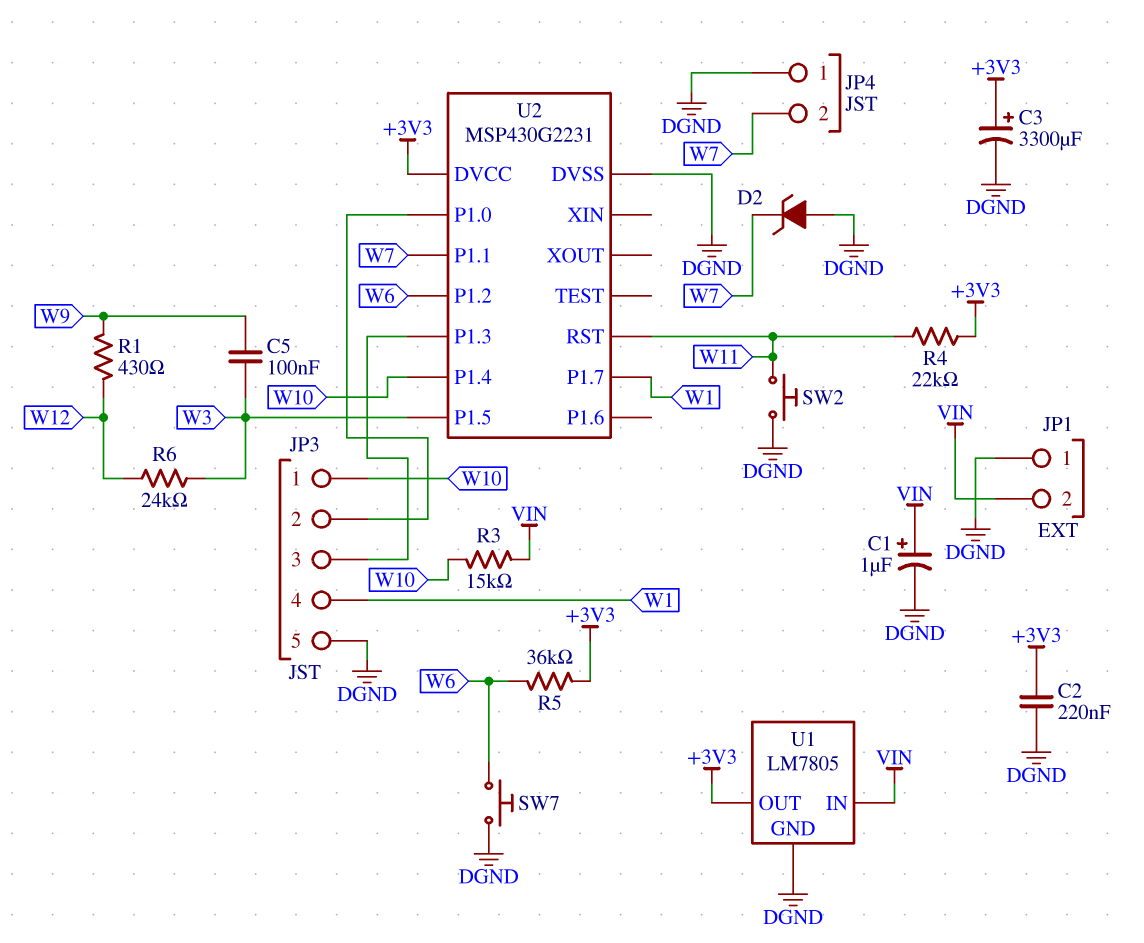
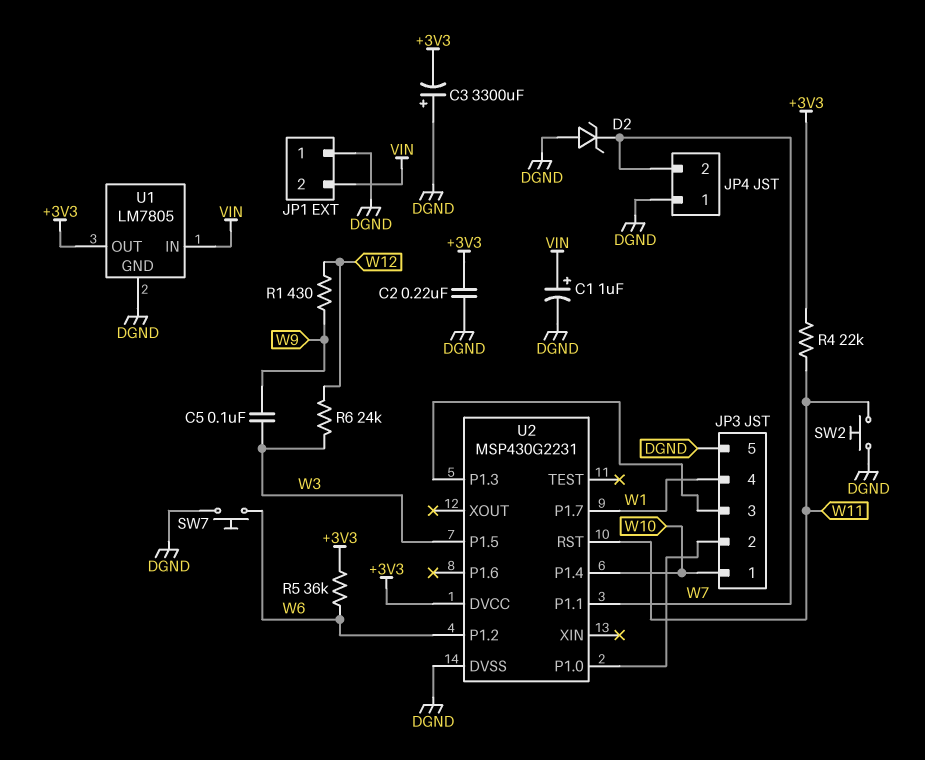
C3: 3300uF (plus +3V3, minus DGND) -> 3300uF (plus DGND, minus +3V3)
R3: 15k (VIN, W10) -> none

